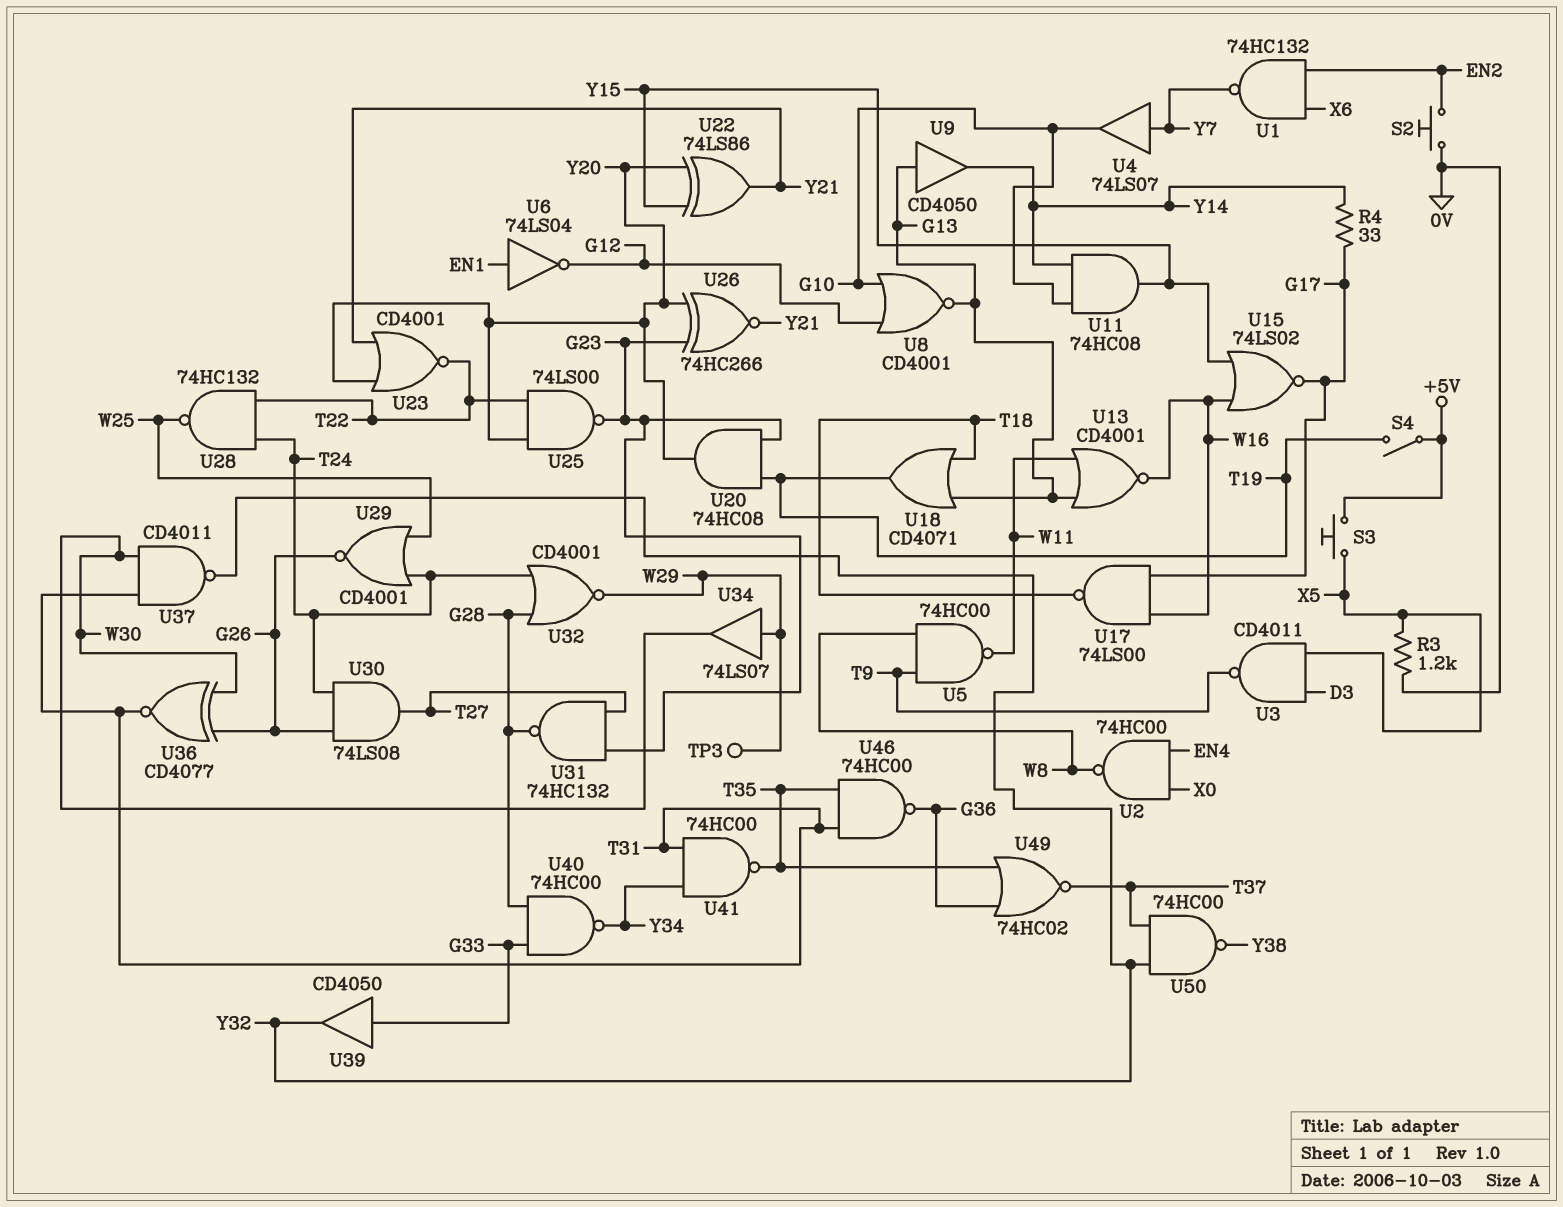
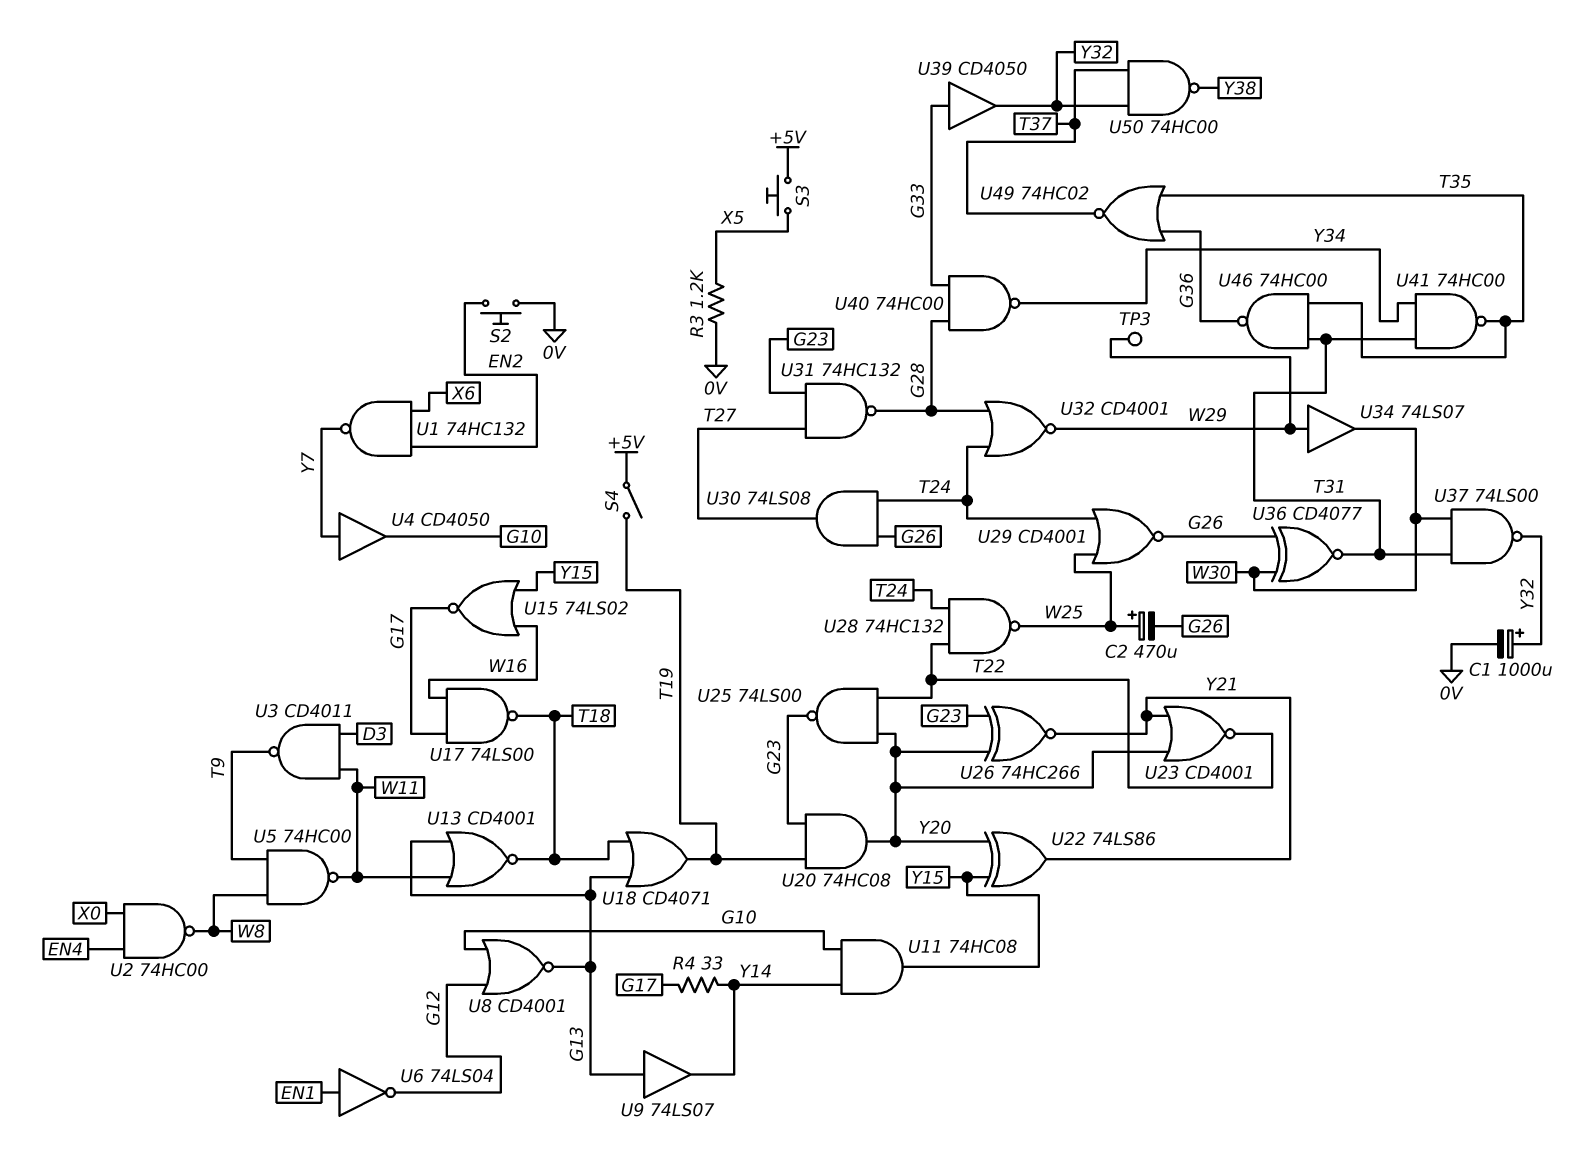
C1: none -> 1000uF (plus Y32, minus 0V)
C2: none -> 470uF (plus W25, minus G26)
U3: NAND CD4011 (in D3, in X5, out T9) -> NAND CD4011 (in D3, in W11, out T9)
U4: buffer 74LS07 (in Y7, out G10) -> buffer CD4050 (in Y7, out G10)
U9: buffer CD4050 (in G13, out Y14) -> buffer 74LS07 (in G13, out Y14)
U13: NOR CD4001 (in G13, in W11, out W16) -> NOR CD4001 (in G13, in W11, out T18)
U37: NAND CD4011 (in T31, in W30, out Y32) -> NAND 74LS00 (in T31, in W30, out Y32)

